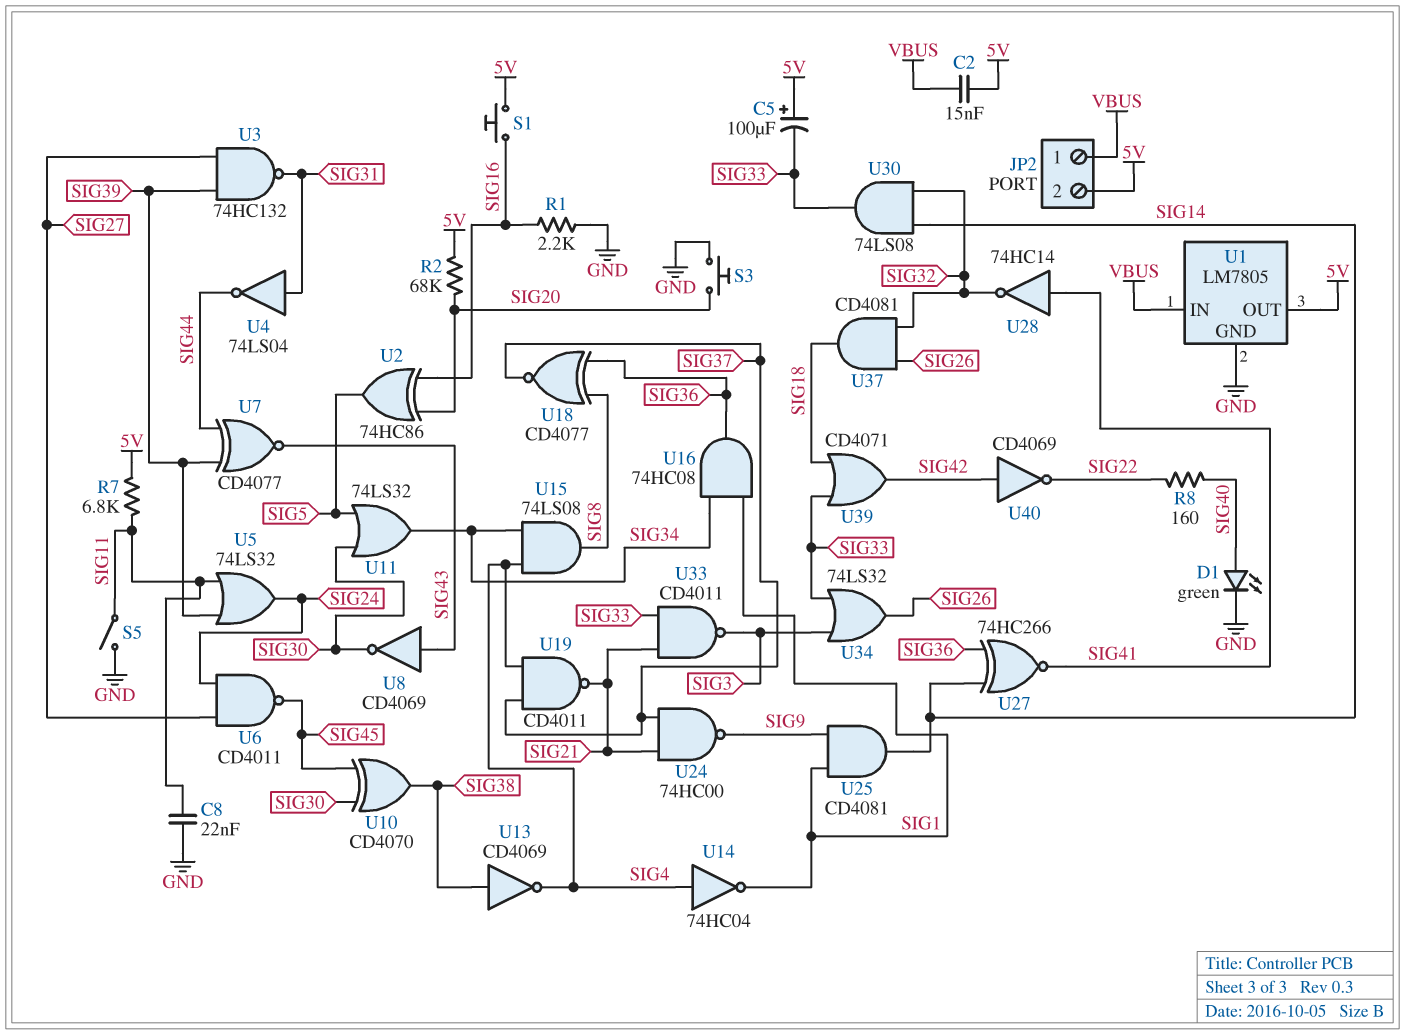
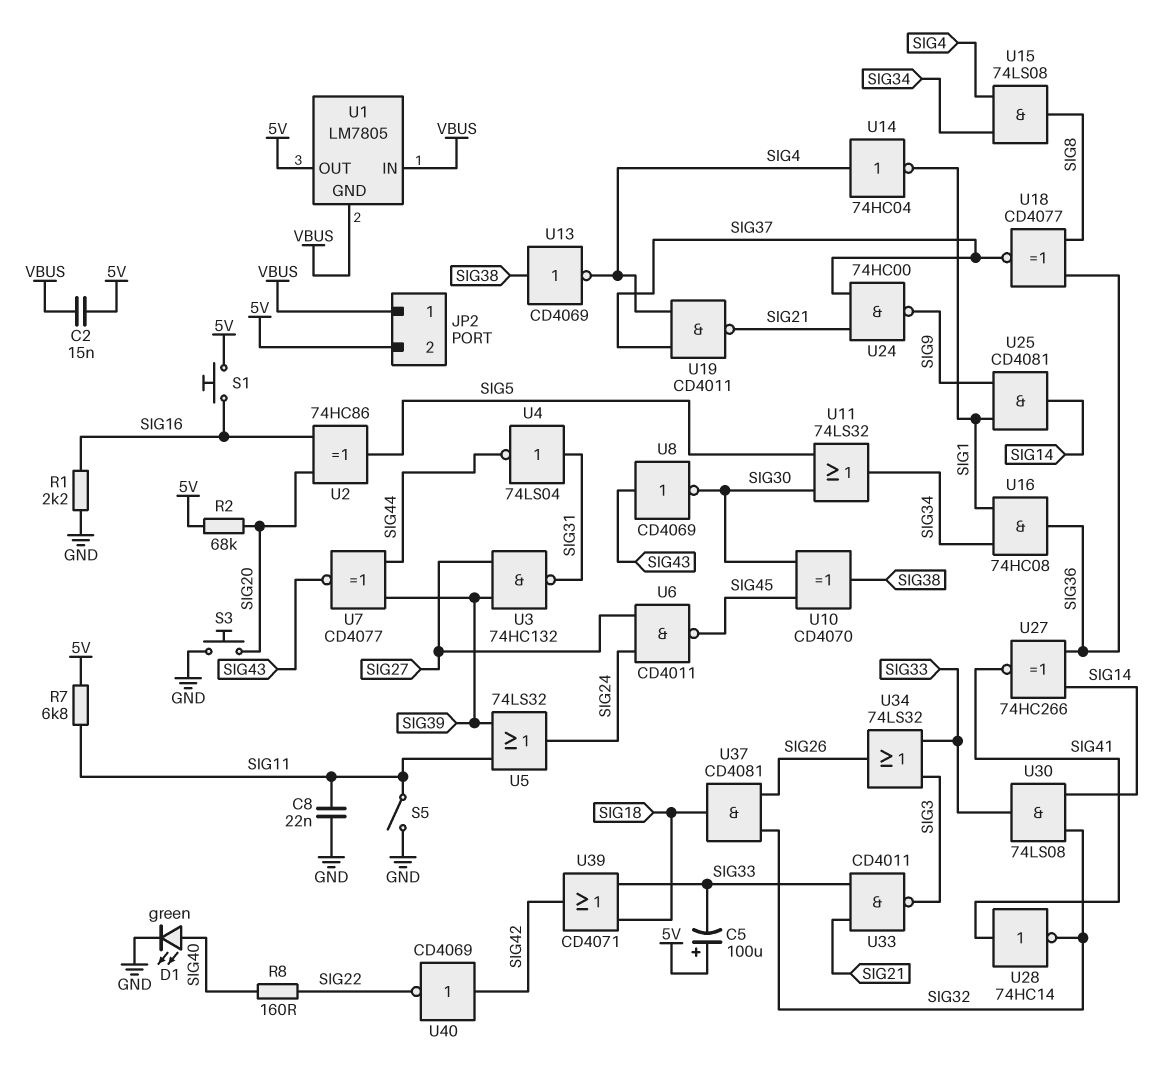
U1 pin GND: GND -> VBUS

